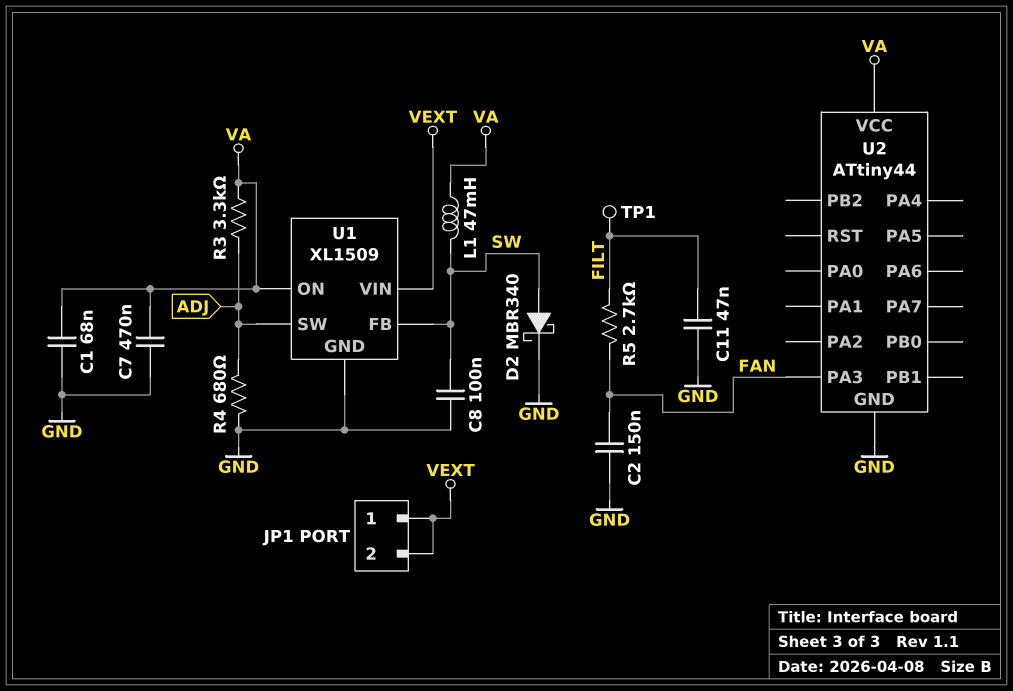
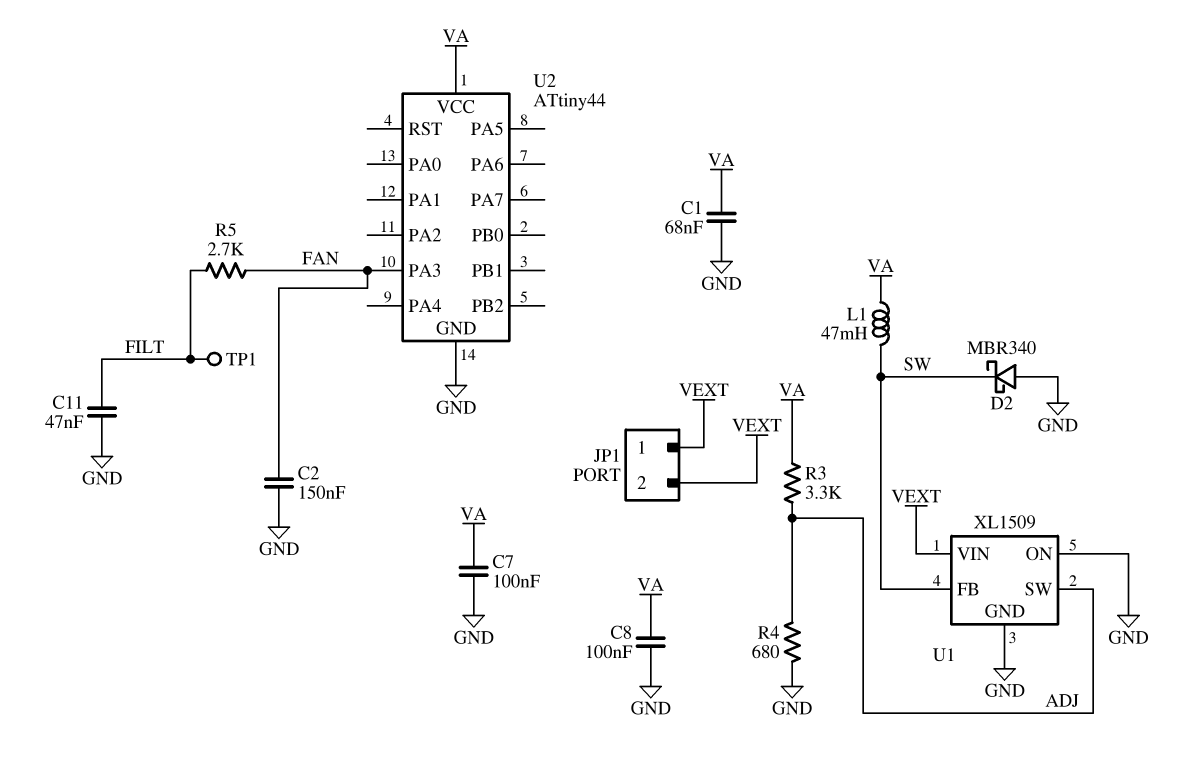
C7: 470nF (GND, VA) -> 100nF (GND, VA)
C8: 100nF (GND, SW) -> 100nF (GND, VA)
D2: schottky MBR340 (A SW, K GND) -> schottky MBR340 (A GND, K SW)
U1 pin ON: VA -> GND

